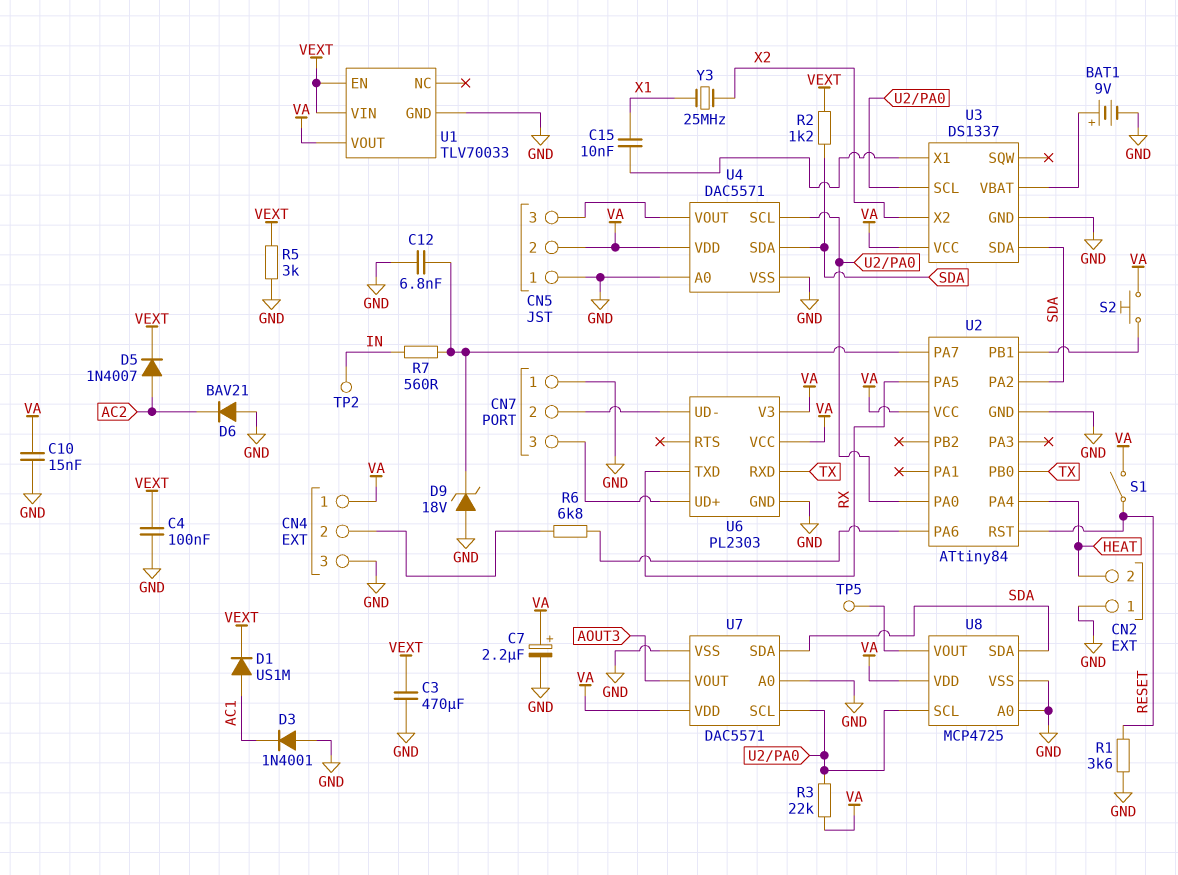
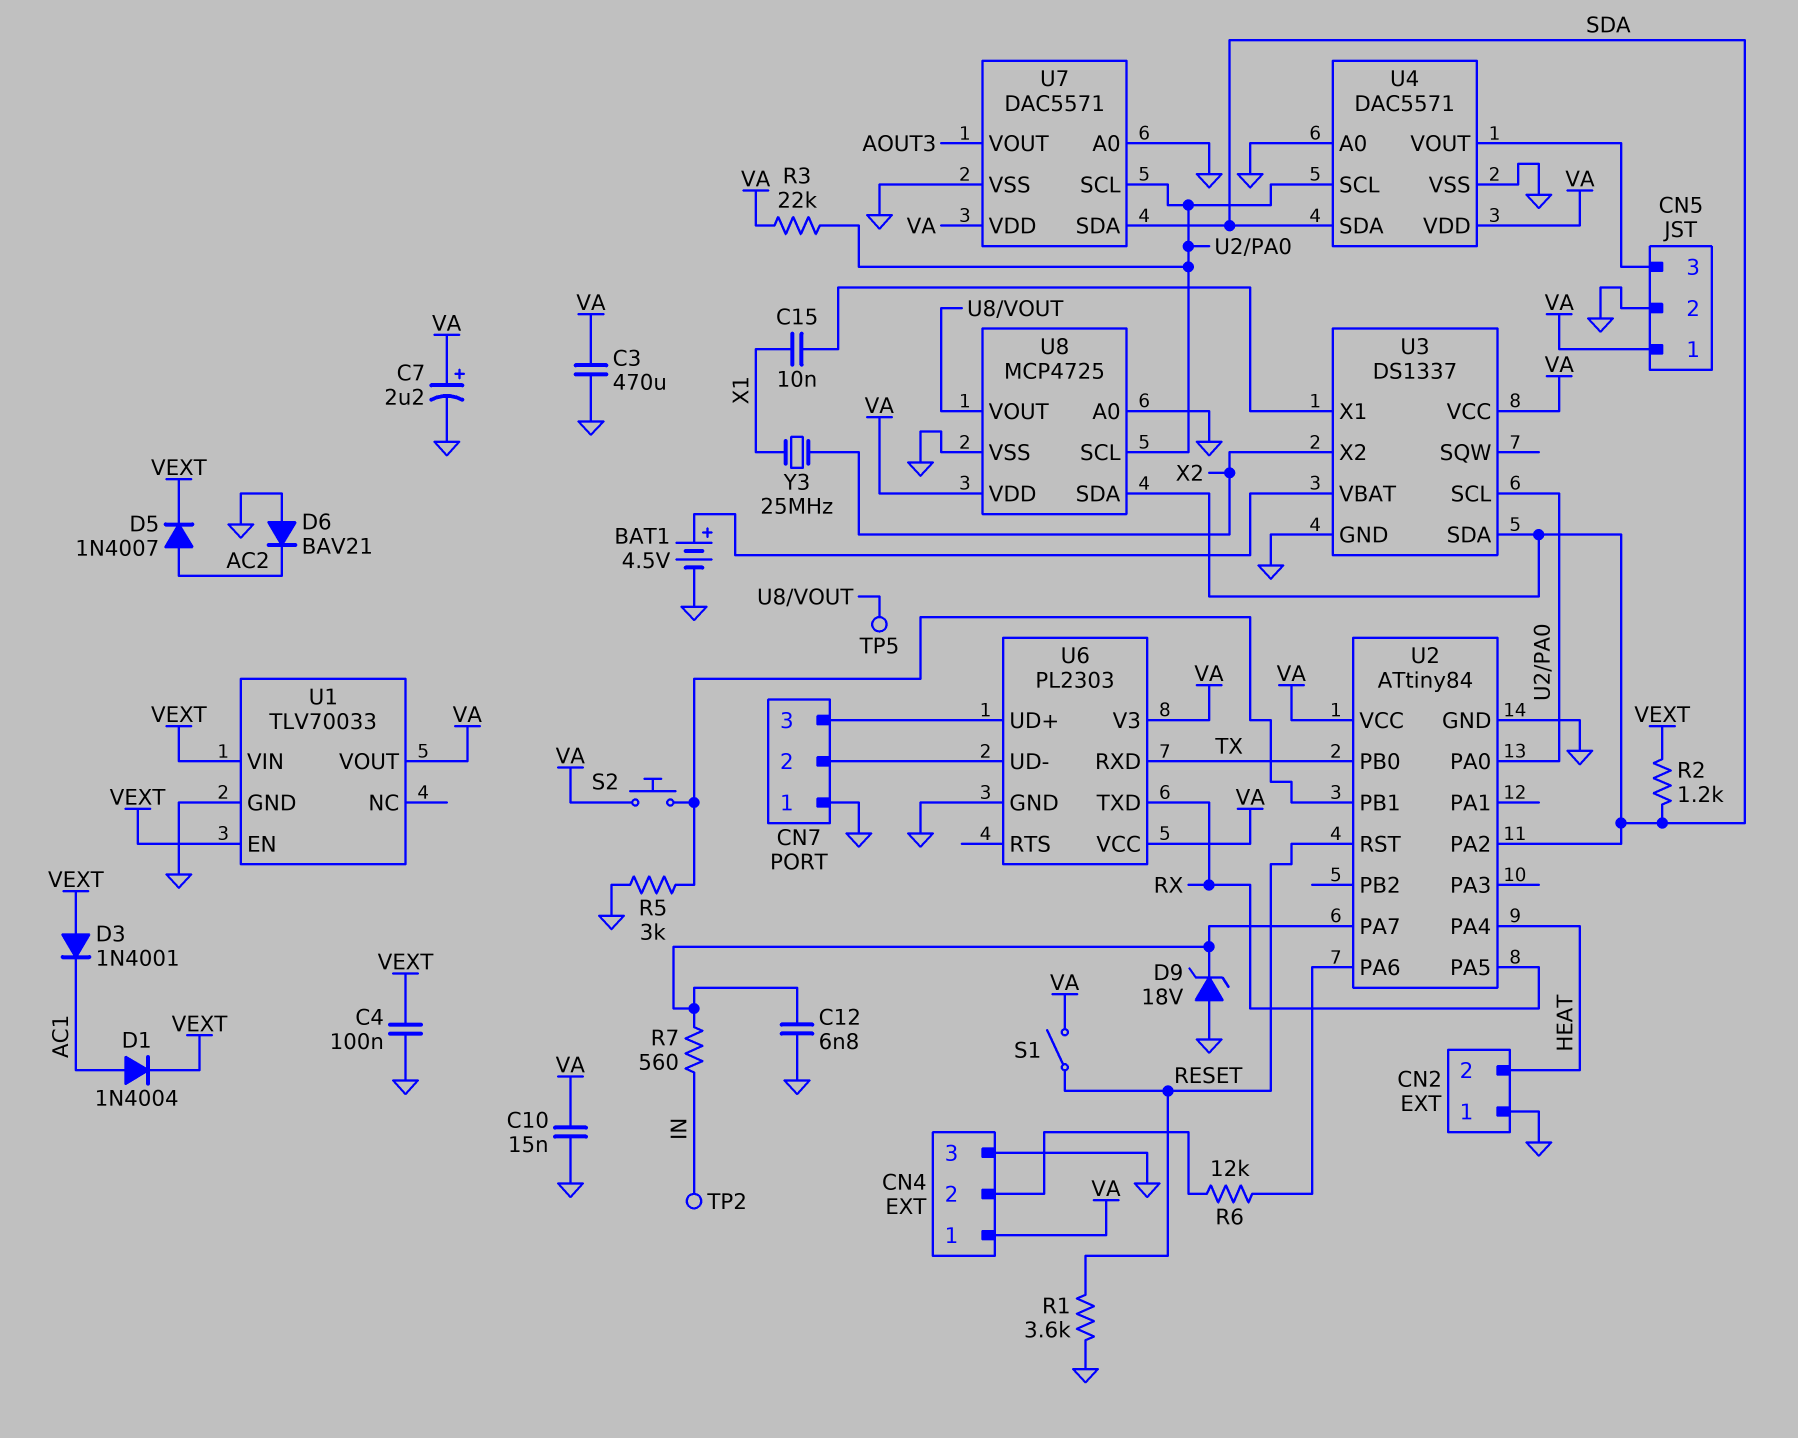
BAT1: 9V (plus U3/VBAT, minus GND) -> 4.5V (plus U3/VBAT, minus GND)
C3: 470uF (GND, VEXT) -> 470uF (GND, VA)
CN5 pin 1: GND -> VA
CN5 pin 2: VA -> GND
D1: diode US1M (A AC1, K VEXT) -> diode 1N4004 (A AC1, K VEXT)
D3: diode 1N4001 (A GND, K AC1) -> diode 1N4001 (A VEXT, K AC1)
R5: 3k (GND, VEXT) -> 3k (GND, U2/PB1)
R6: 6.8k (CN4/2, U2/PA6) -> 12k (CN4/2, U2/PA6)

